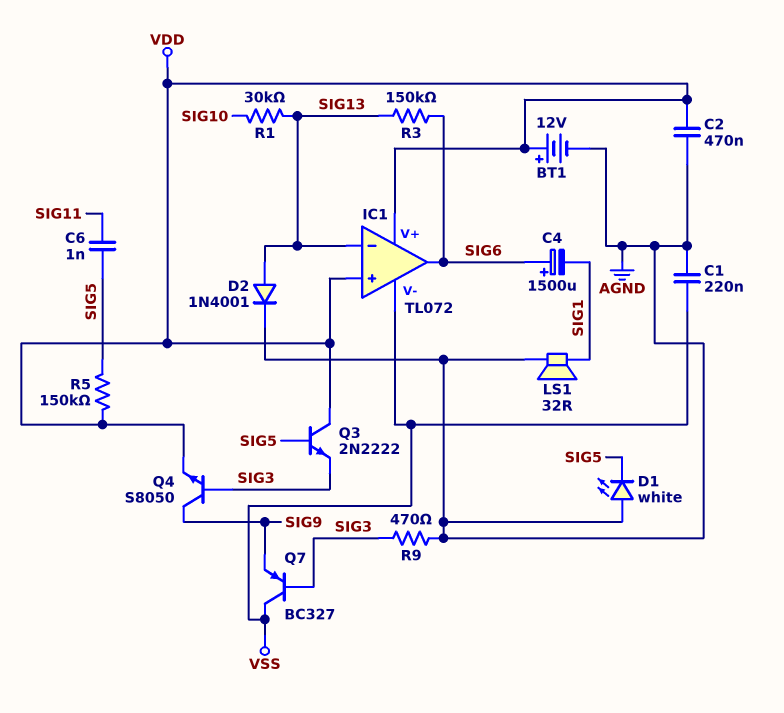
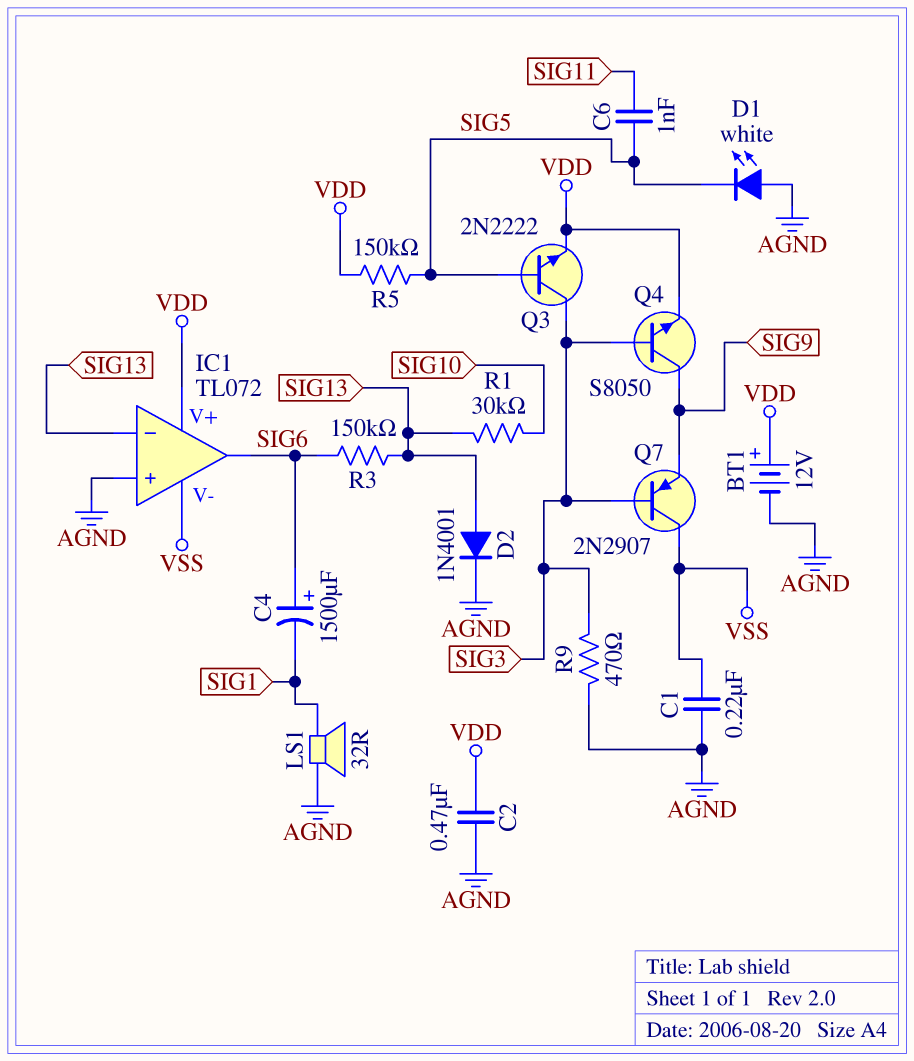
IC1 pin in+: VDD -> AGND
Q3: NPN 2N2222 (B SIG5, C VDD, E SIG3) -> NPN 2N2222 (B SIG5, C SIG3, E VDD)
Q7: PNP BC327 (B SIG3, C VSS, E SIG9) -> PNP 2N2907 (B SIG3, C VSS, E SIG9)

